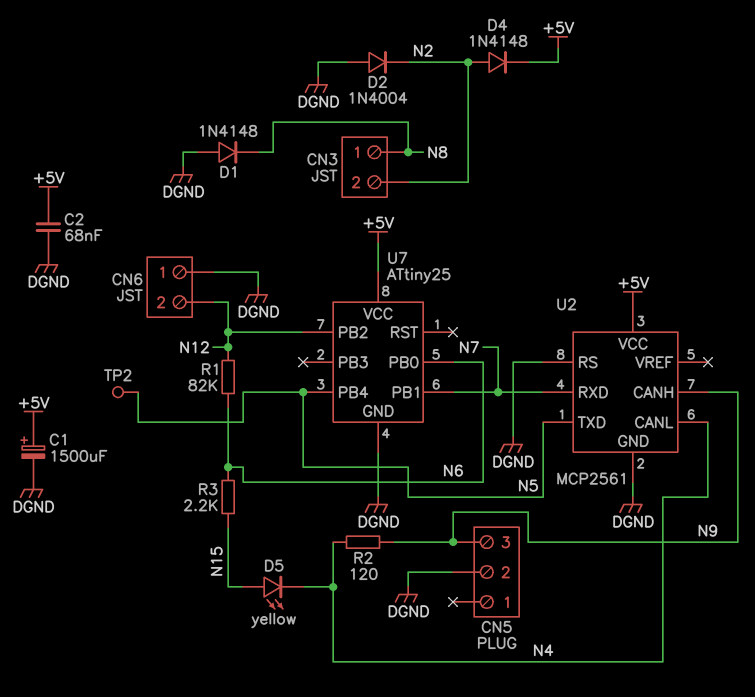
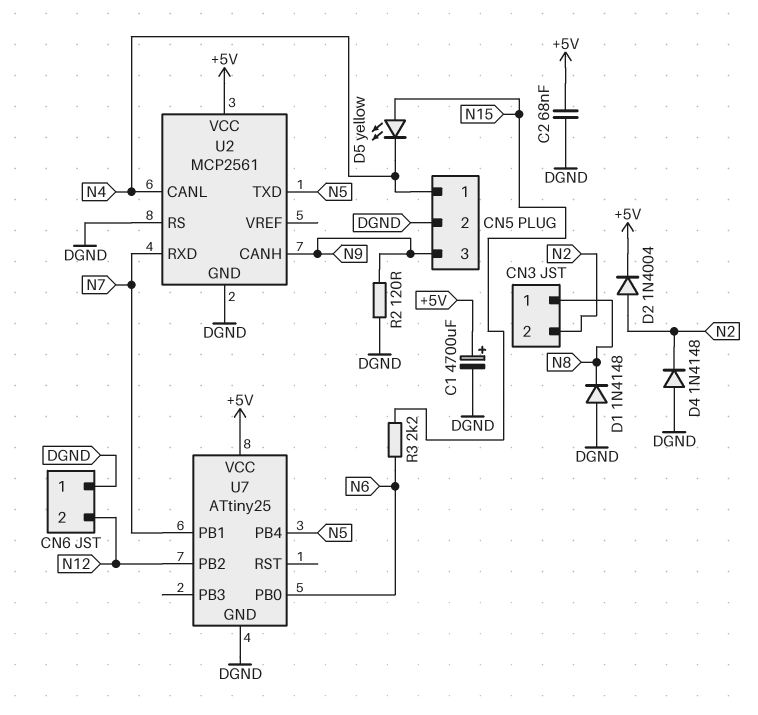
C1: 1500uF (plus +5V, minus DGND) -> 4700uF (plus +5V, minus DGND)
CN5 pin 1: none -> N4
D2: diode 1N4004 (A DGND, K N2) -> diode 1N4004 (A N2, K +5V)
D4: diode 1N4148 (A N2, K +5V) -> diode 1N4148 (A DGND, K N2)
R1: 82k (N6, N12) -> none
R2: 120 (N4, N9) -> 120 (DGND, N9)
TP2: test point (N5) -> none

